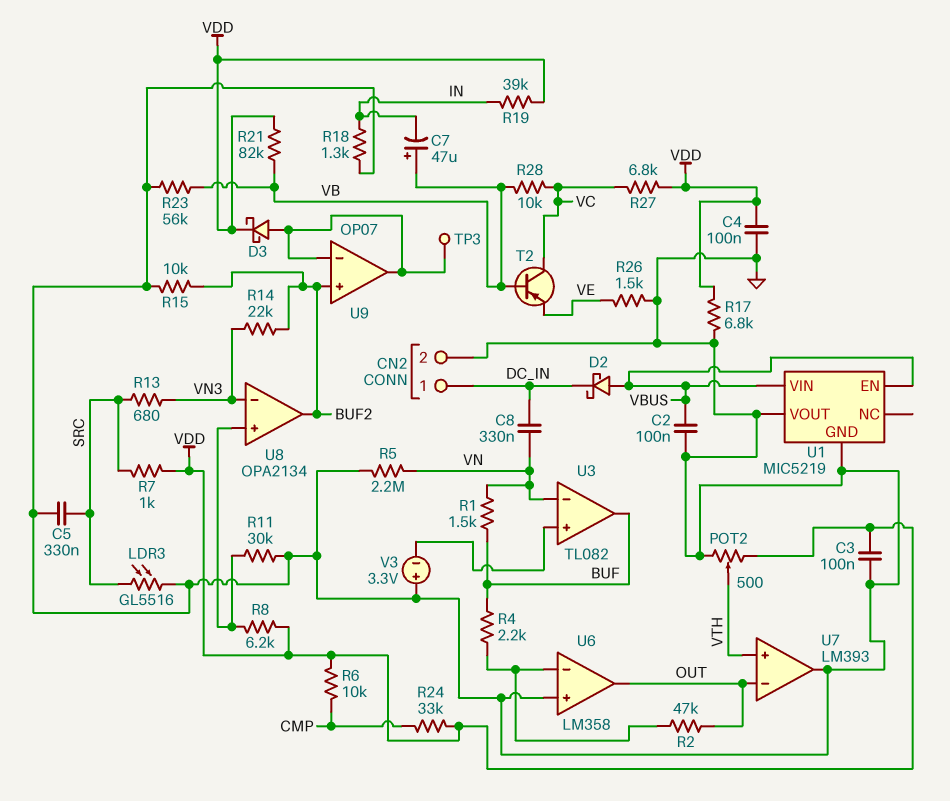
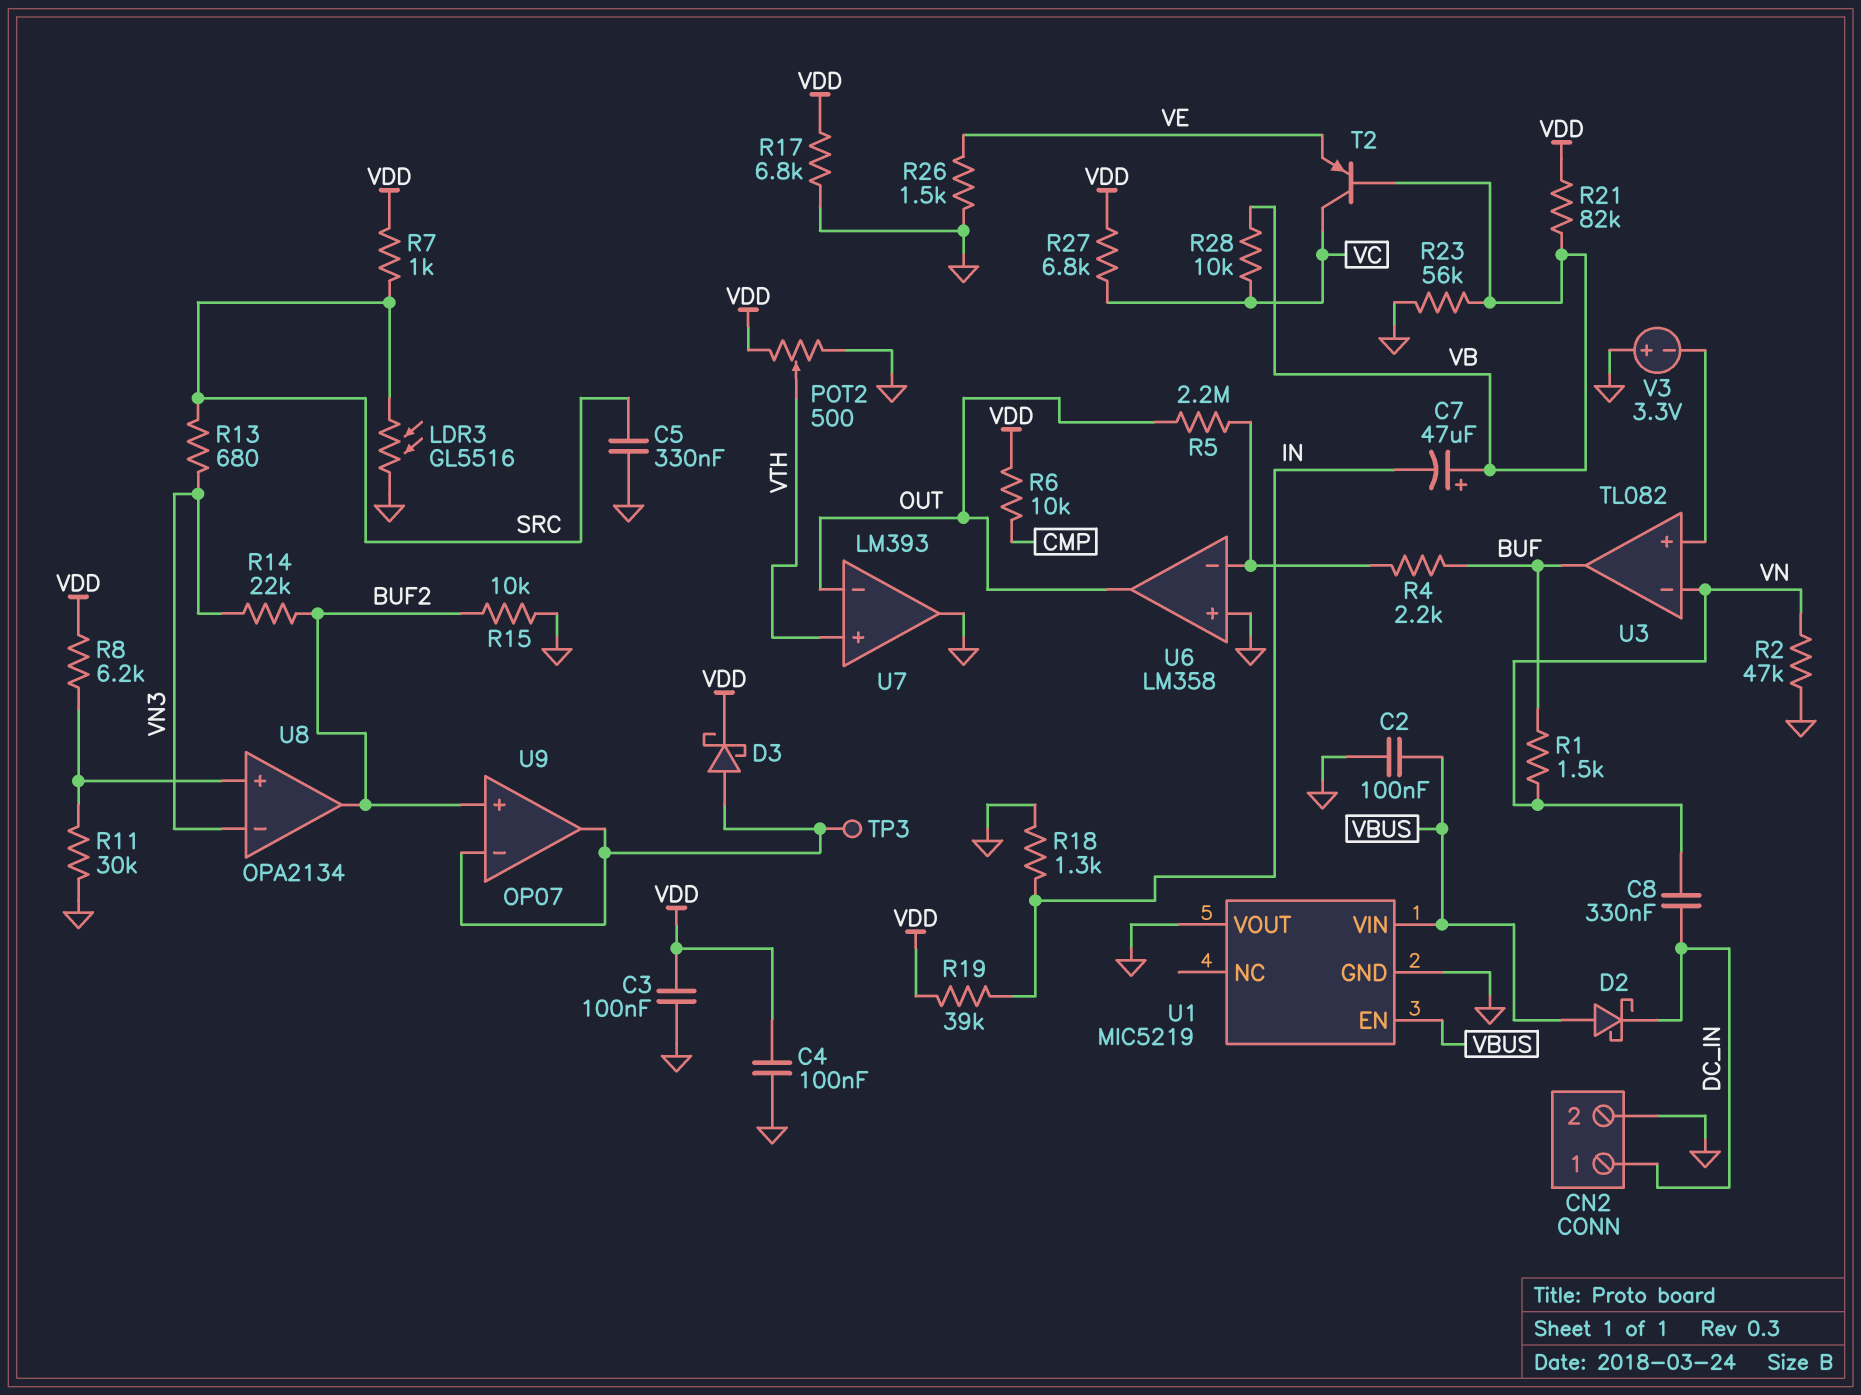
R2: 47k (OUT, U6/in-) -> 47k (GND, VN)
R5: 2.2M (GND, VN) -> 2.2M (OUT, U6/in-)
R24: 33k (CMP, VDD) -> none

